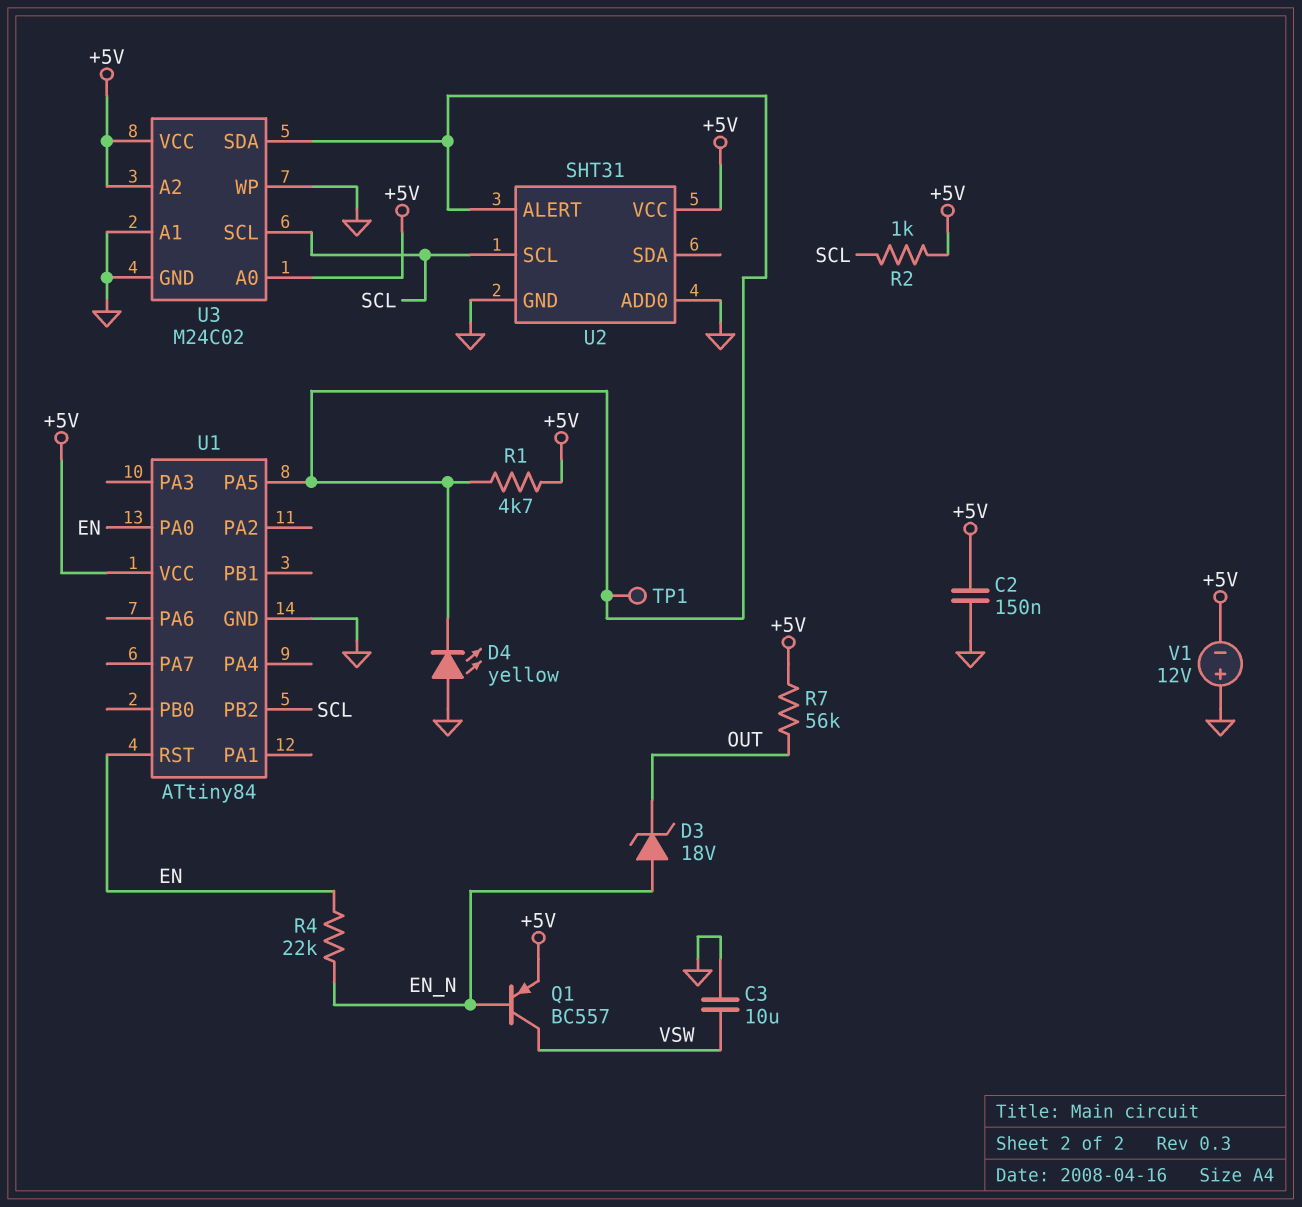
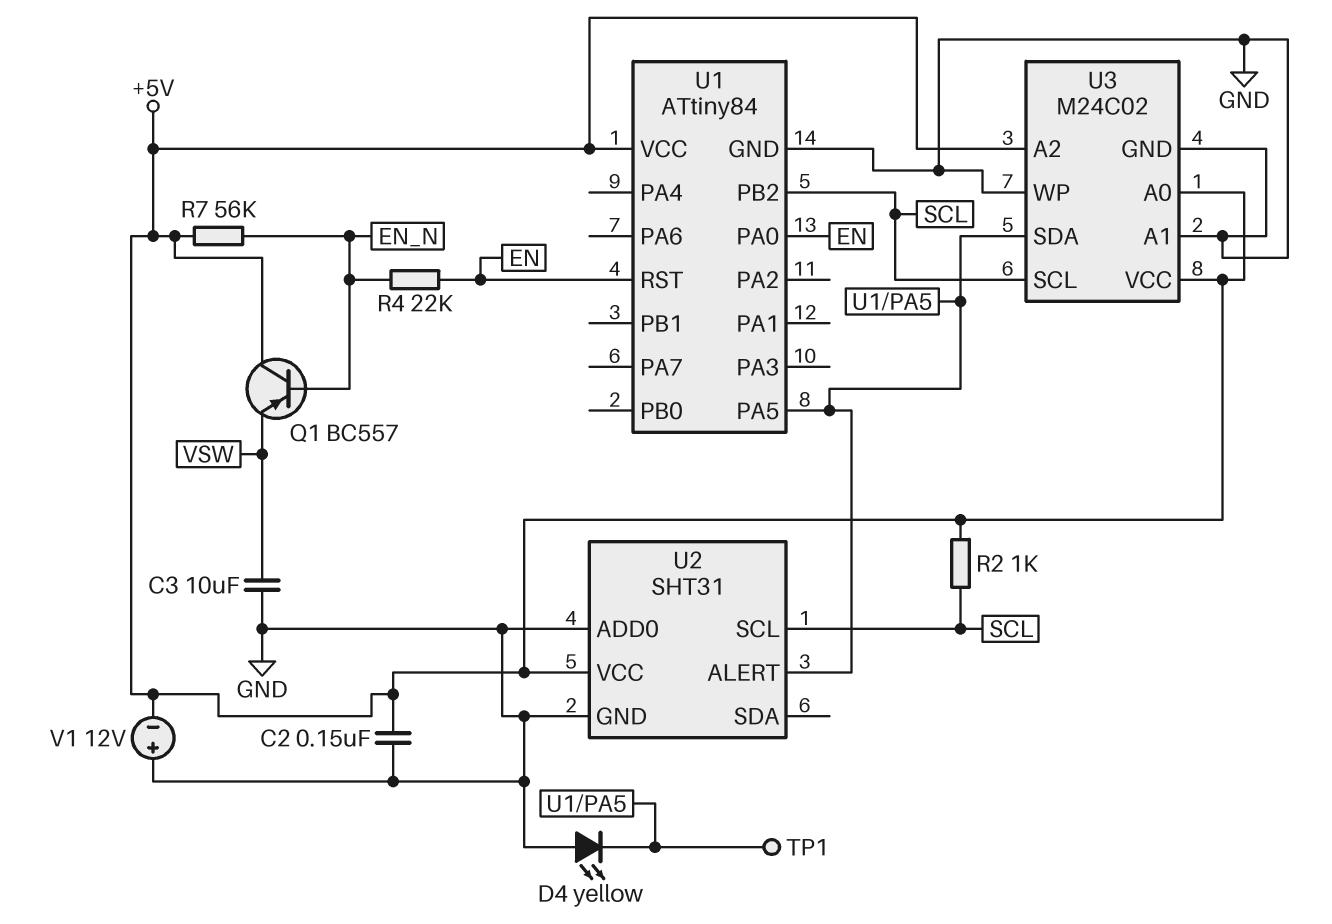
D3: zener 18V (A EN_N, K OUT) -> none
Q1: PNP BC557 (B EN_N, C VSW, E +5V) -> PNP BC557 (B EN_N, C +5V, E VSW)
R1: 4.7k (+5V, U1/PA5) -> none
R7: 56k (+5V, OUT) -> 56k (+5V, EN_N)

